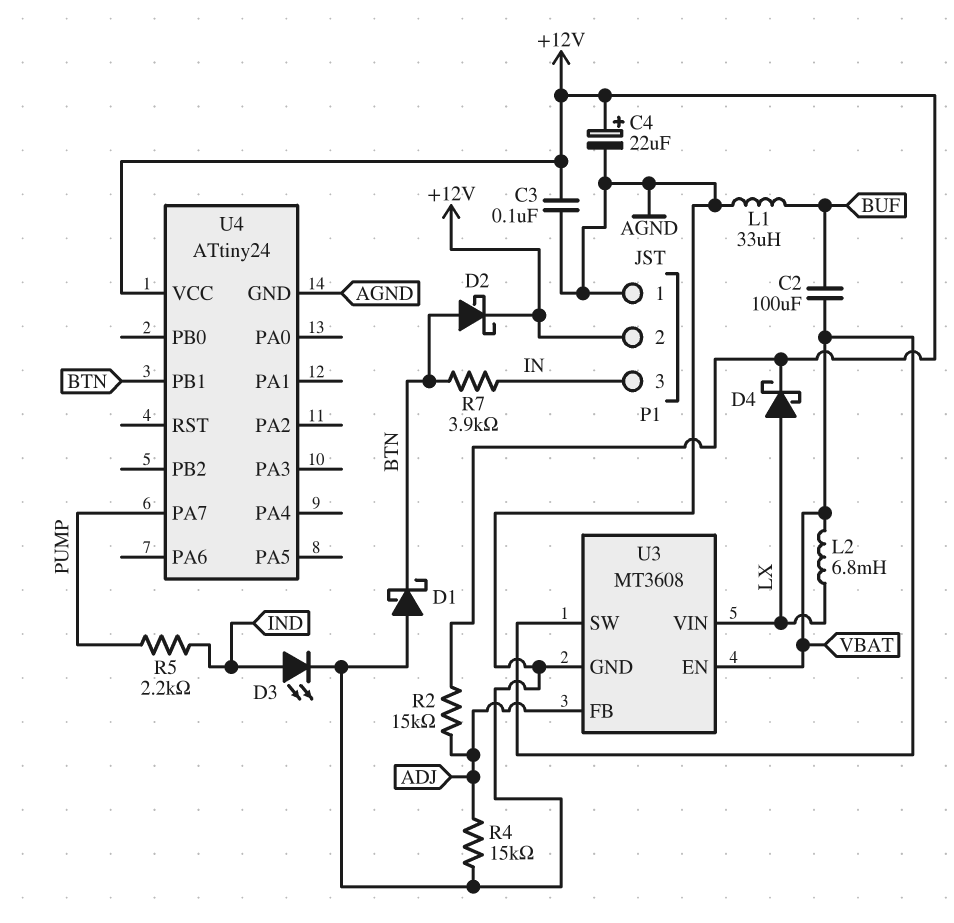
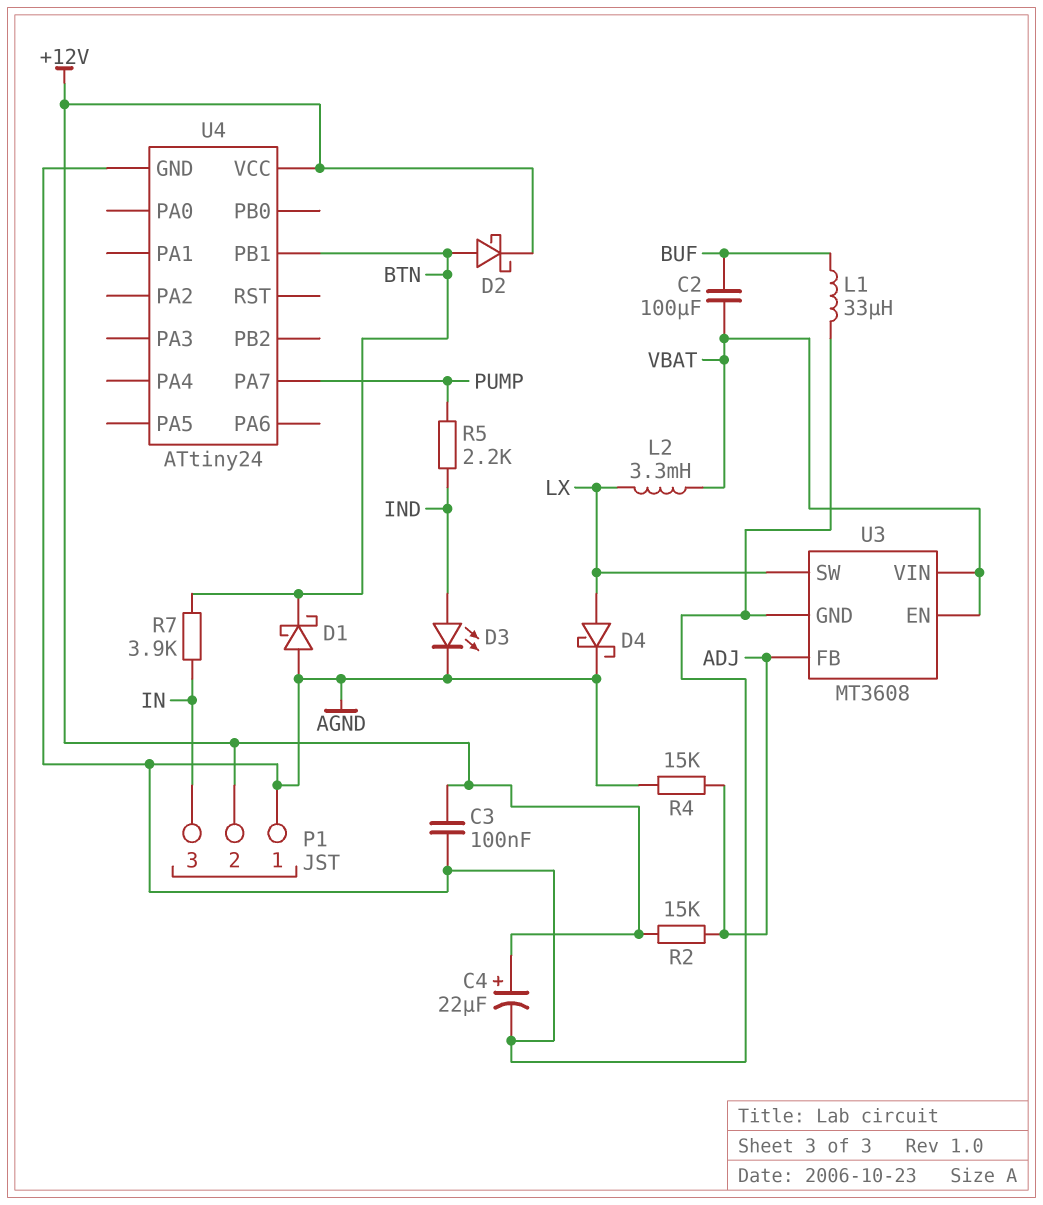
D4: schottky (A LX, K +12V) -> schottky (A LX, K AGND)
L2: 6.8mH (LX, VBAT) -> 3.3mH (LX, VBAT)
U3 pin SW: VBAT -> LX
U3 pin VIN: LX -> VBAT

